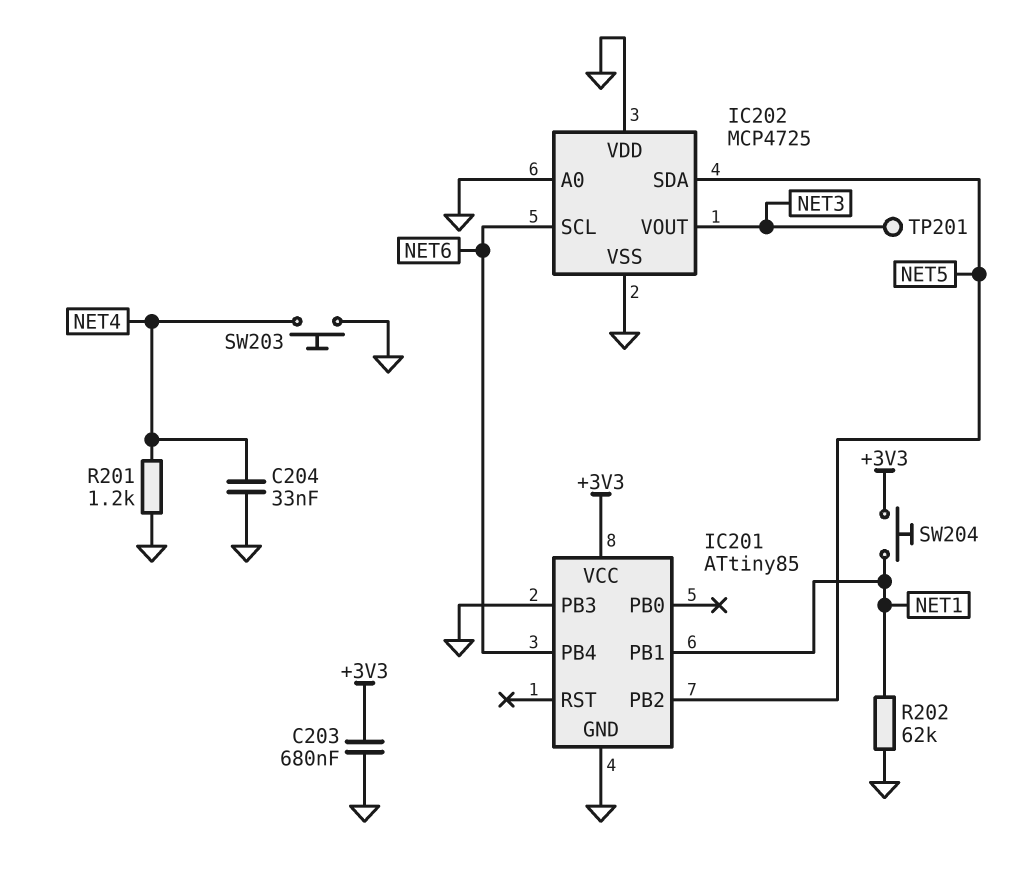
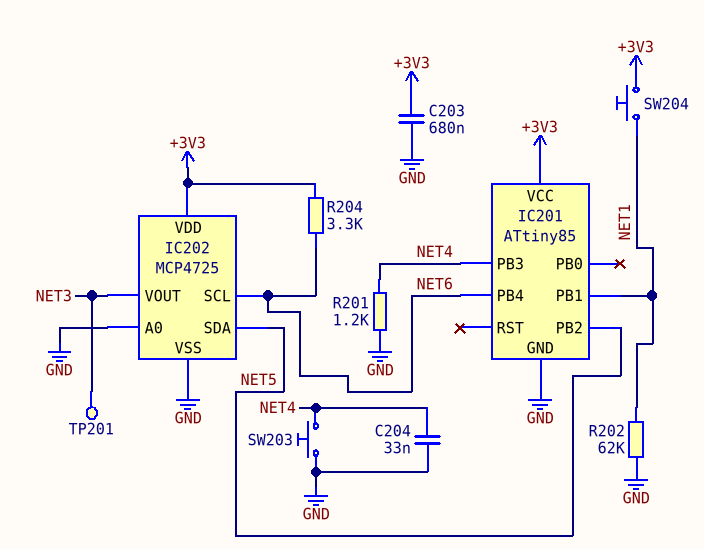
IC201 pin PB3: GND -> NET4
IC202 pin VDD: GND -> +3V3
R204: none -> 3.3k (+3V3, NET6)

